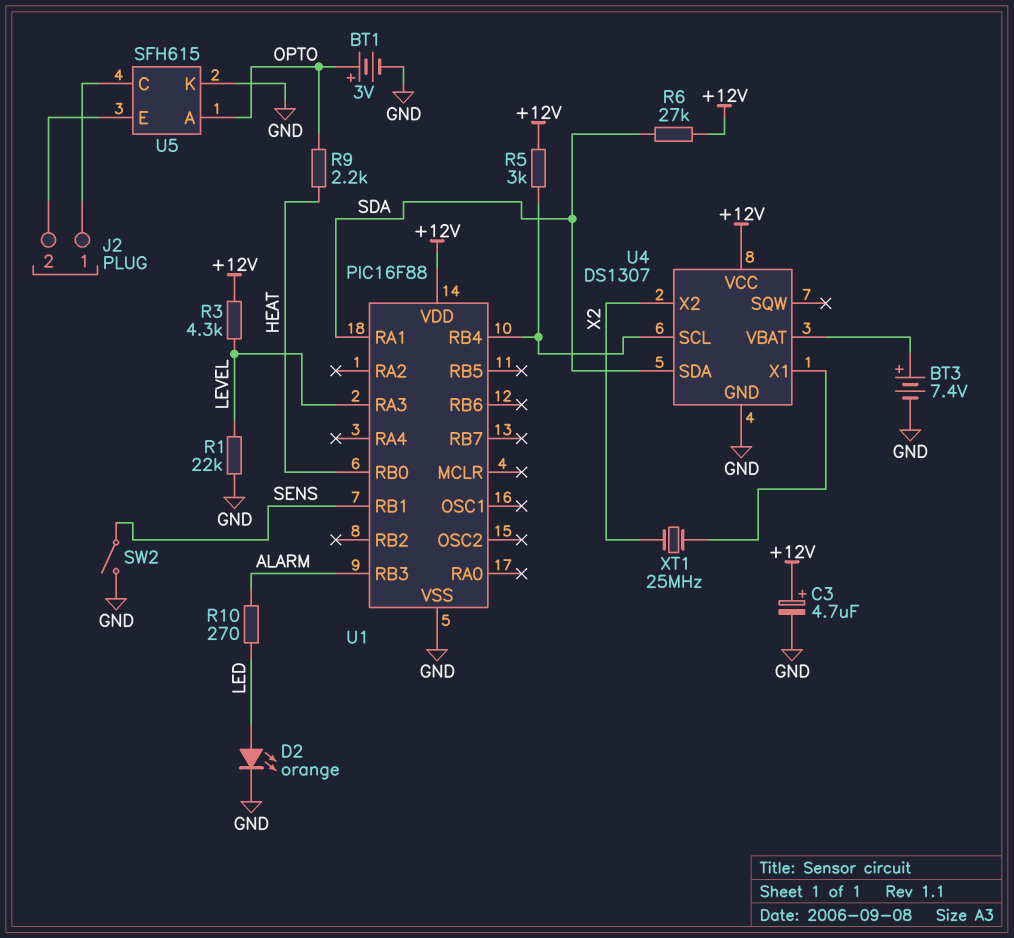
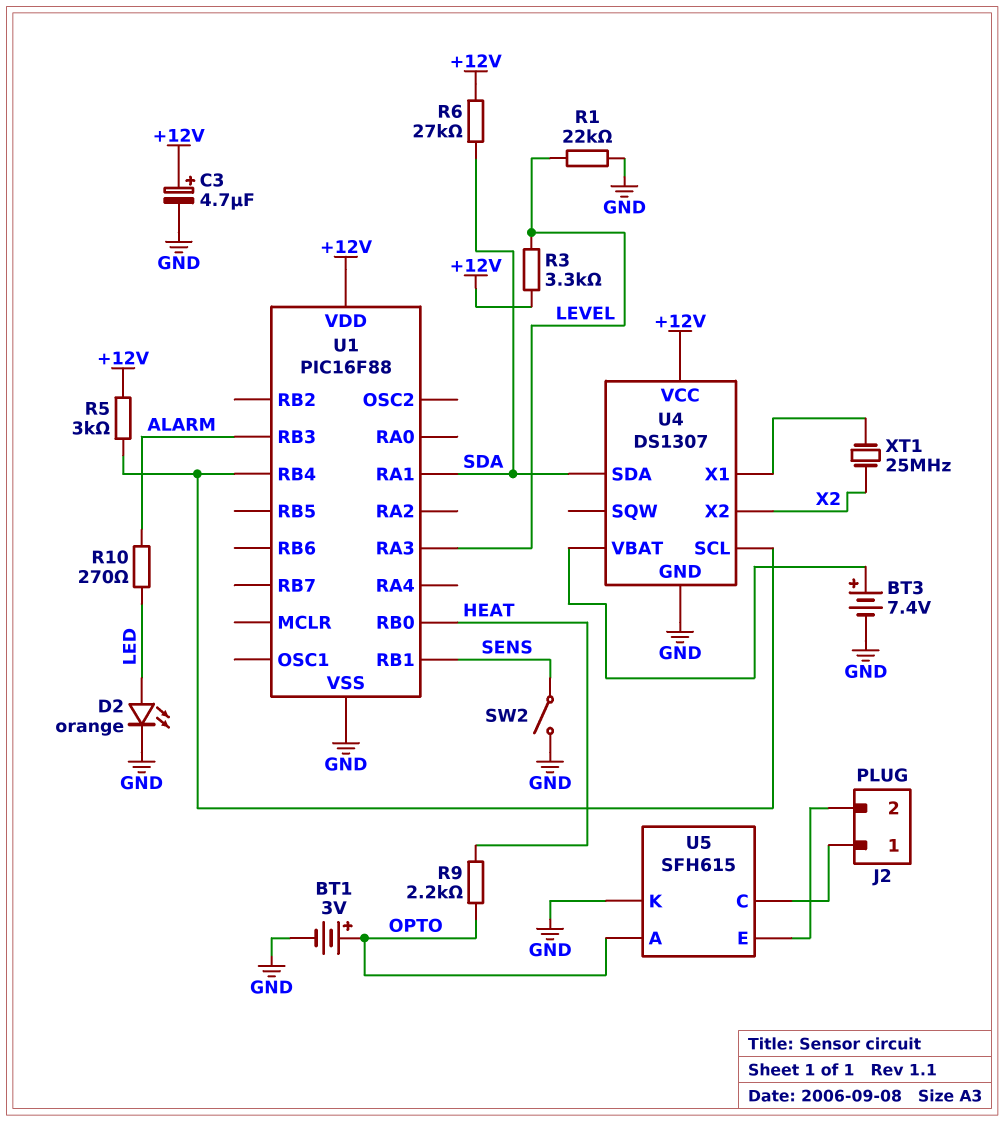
R3: 4.3k (+12V, LEVEL) -> 3.3k (+12V, LEVEL)

